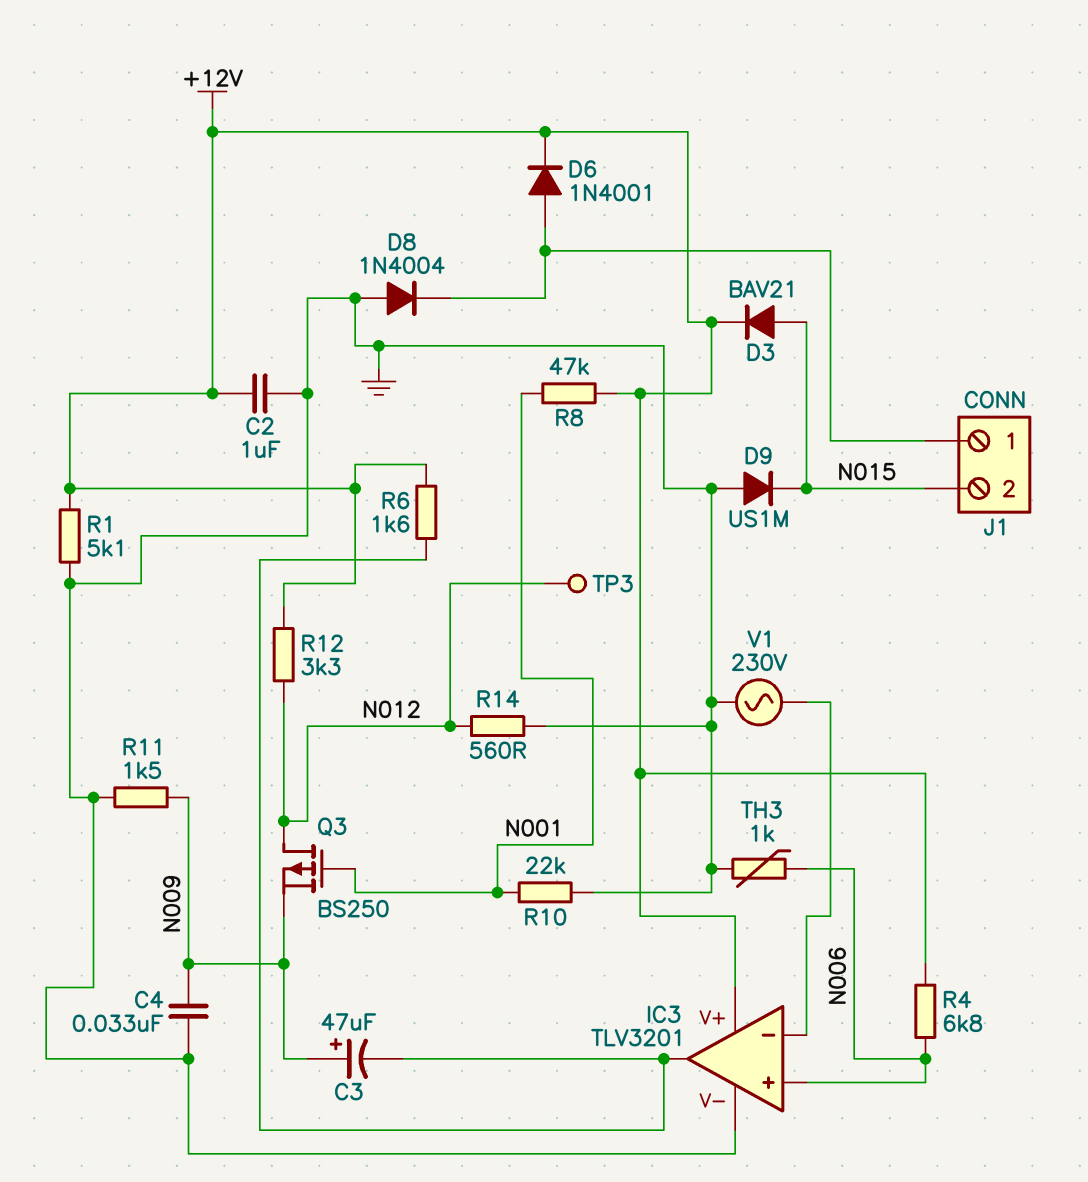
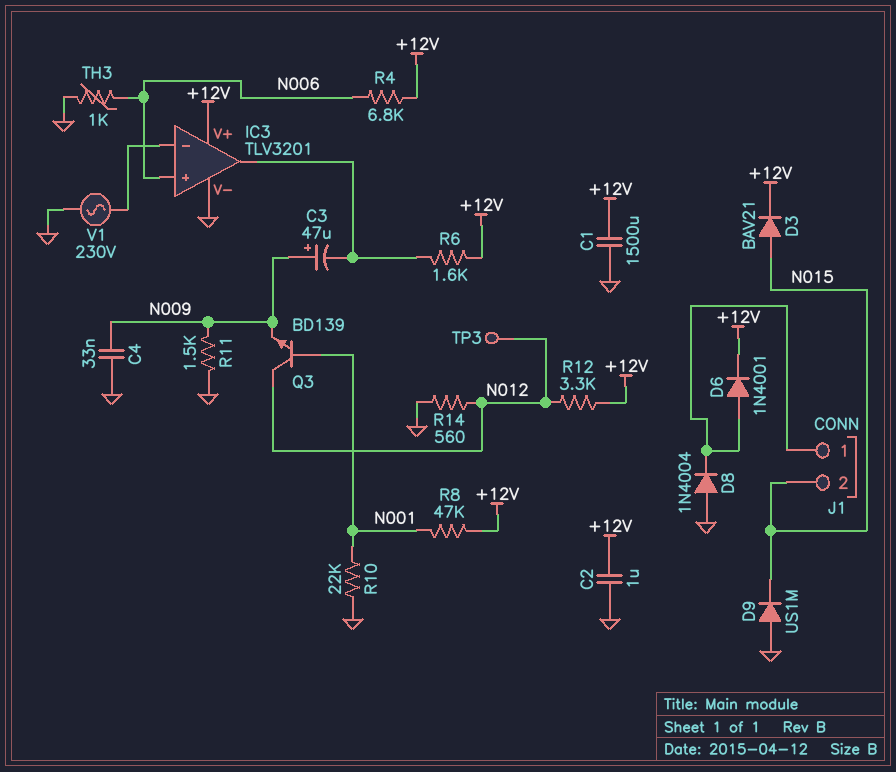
C1: none -> 1500uF (+12V, GND)
Q3: PMOS BS250 (G N001, D N012, S N009) -> NPN BD139 (B N001, C N012, E N009)
R1: 5.1k (+12V, GND) -> none

